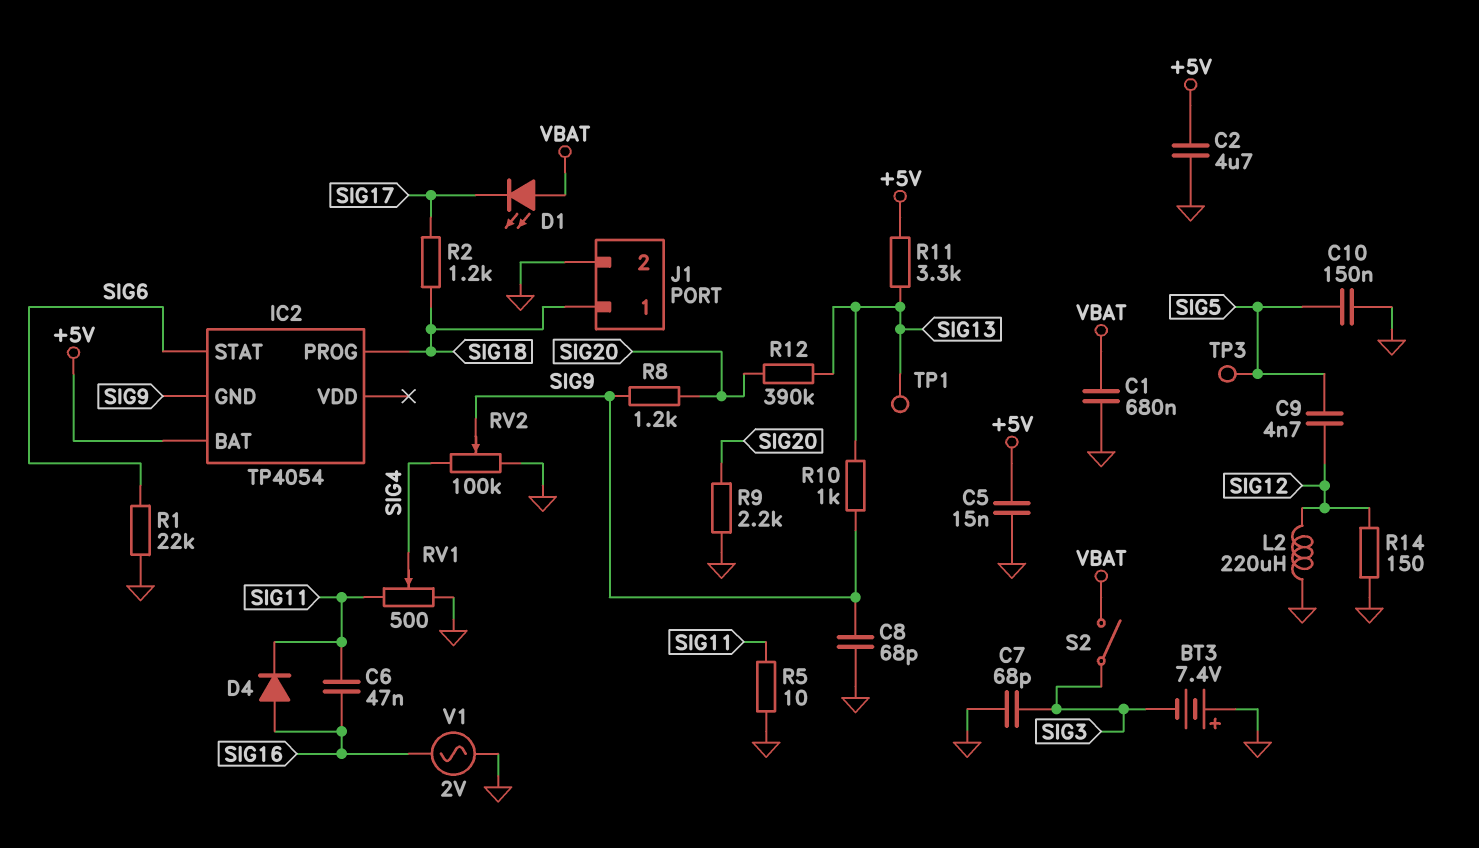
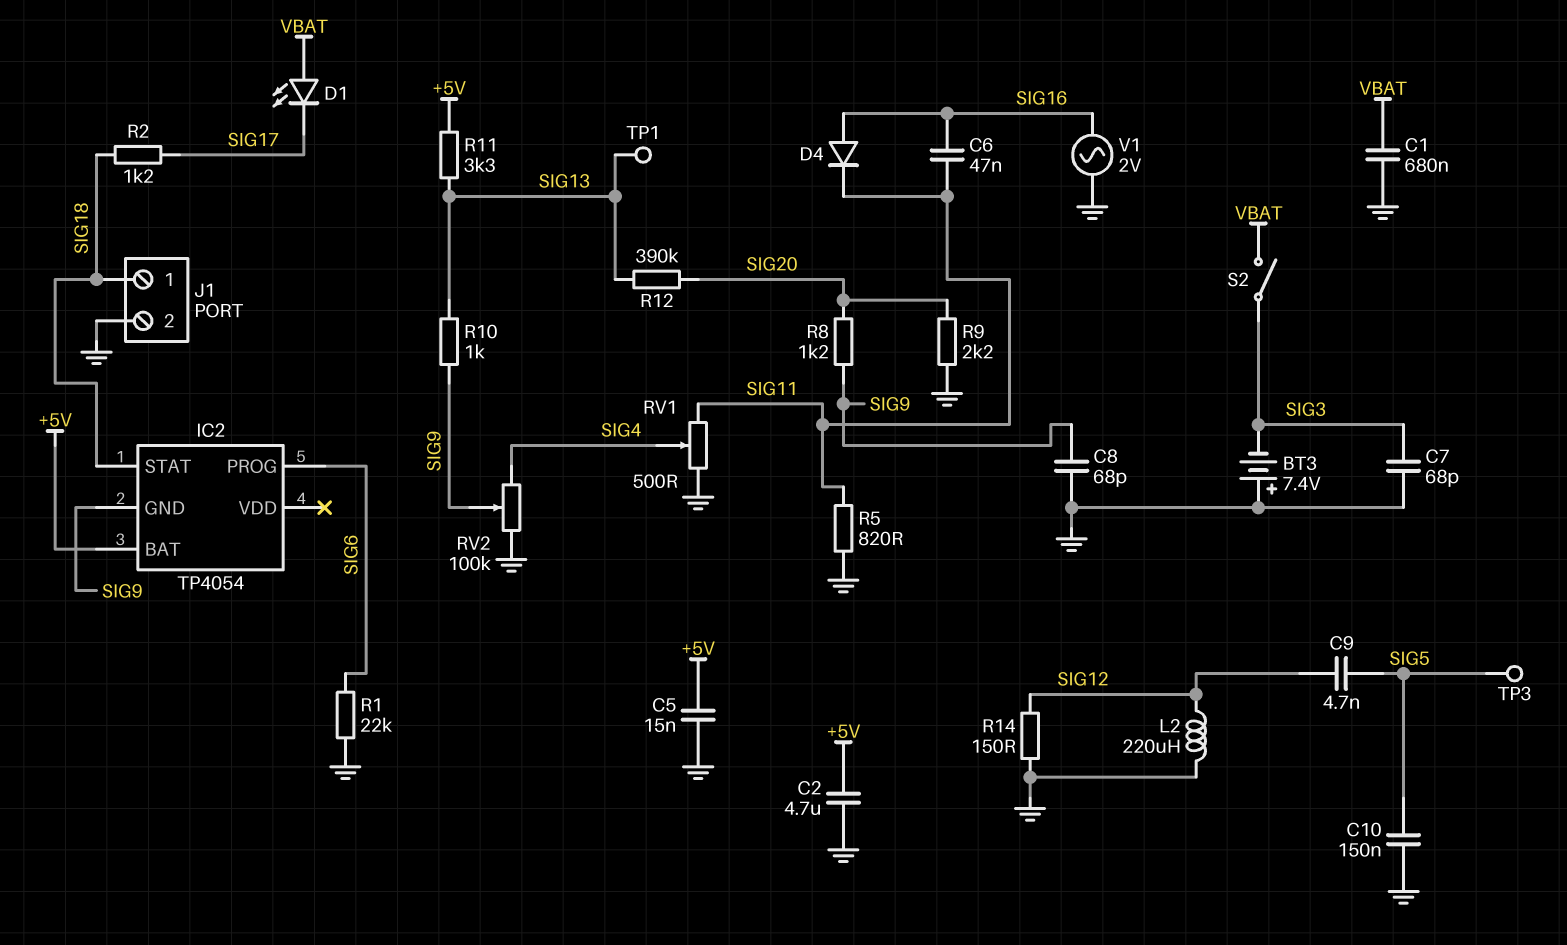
IC2 pin PROG: SIG18 -> SIG6
IC2 pin STAT: SIG6 -> SIG18
R5: 10 (GND, SIG11) -> 820 (GND, SIG11)

